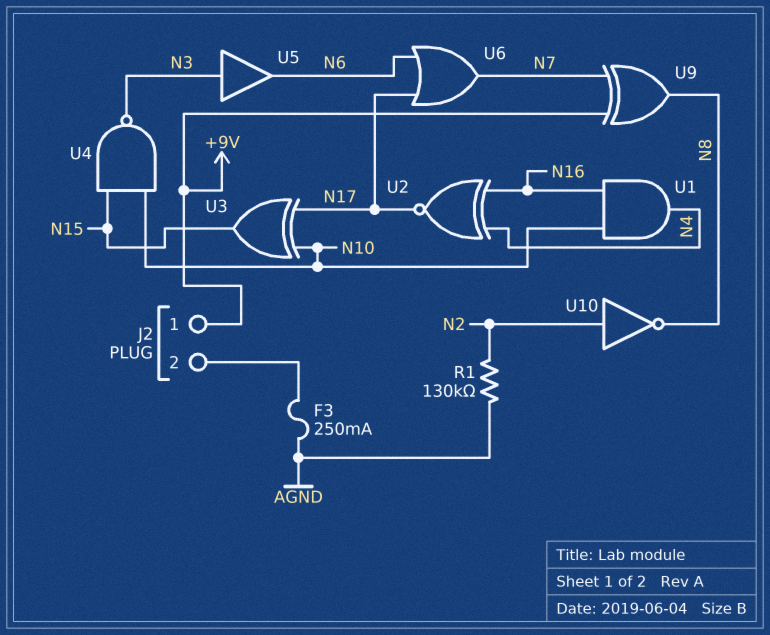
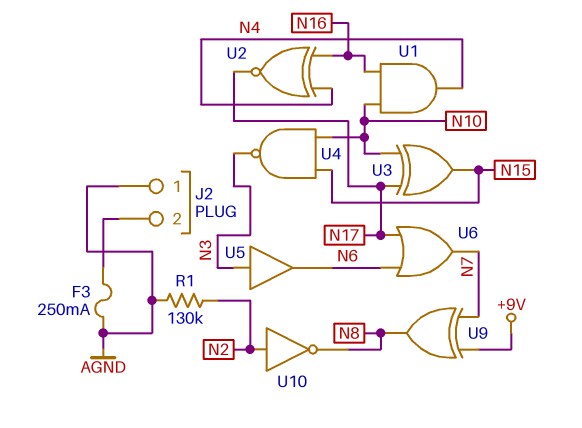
J2 pin 1: +9V -> AGND

